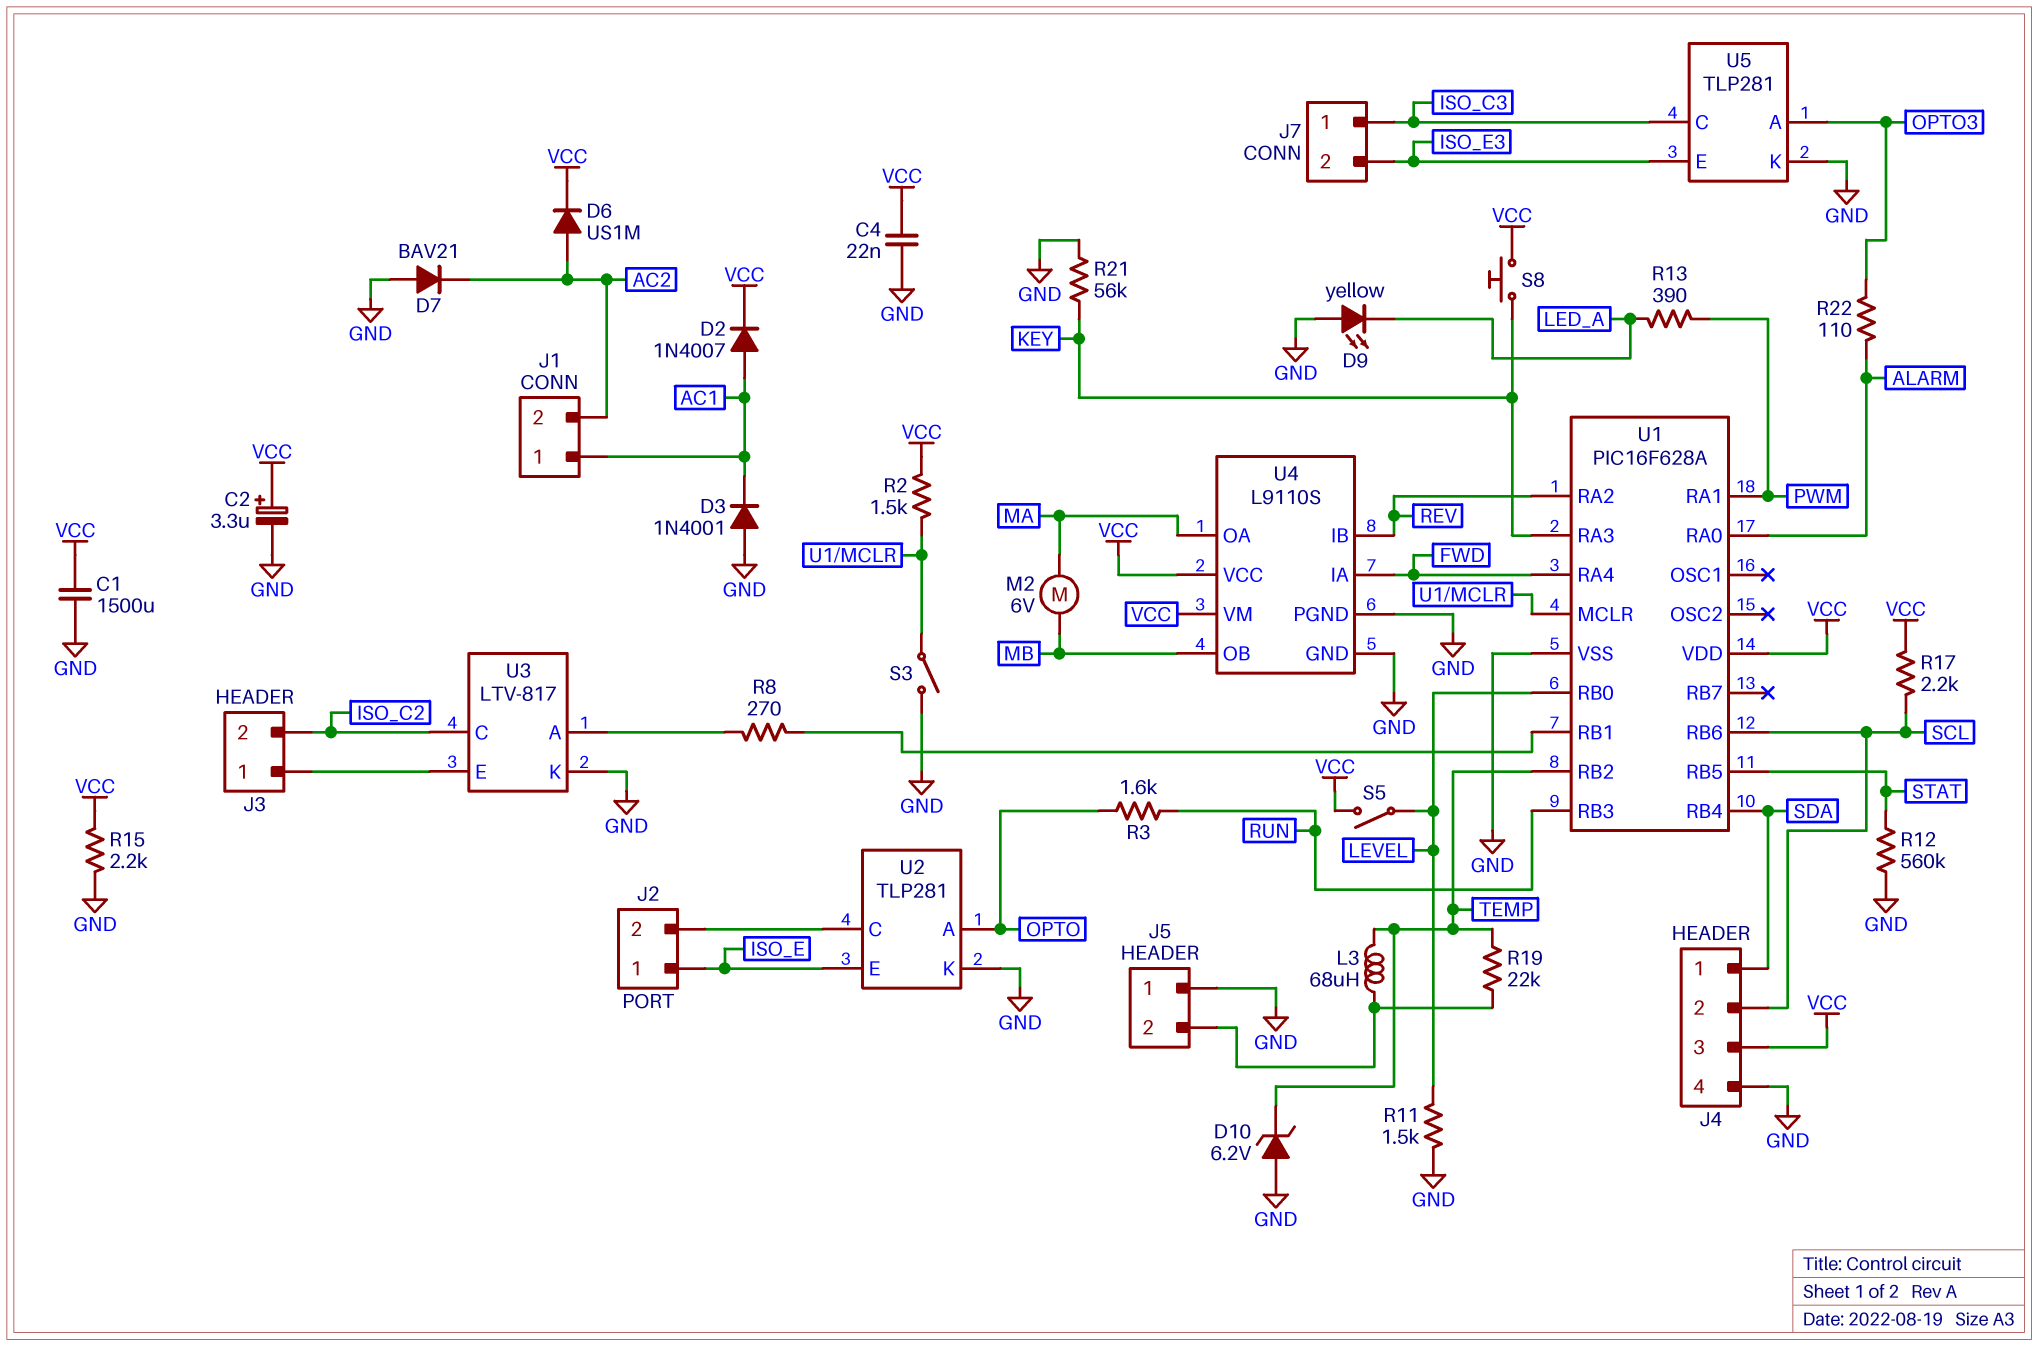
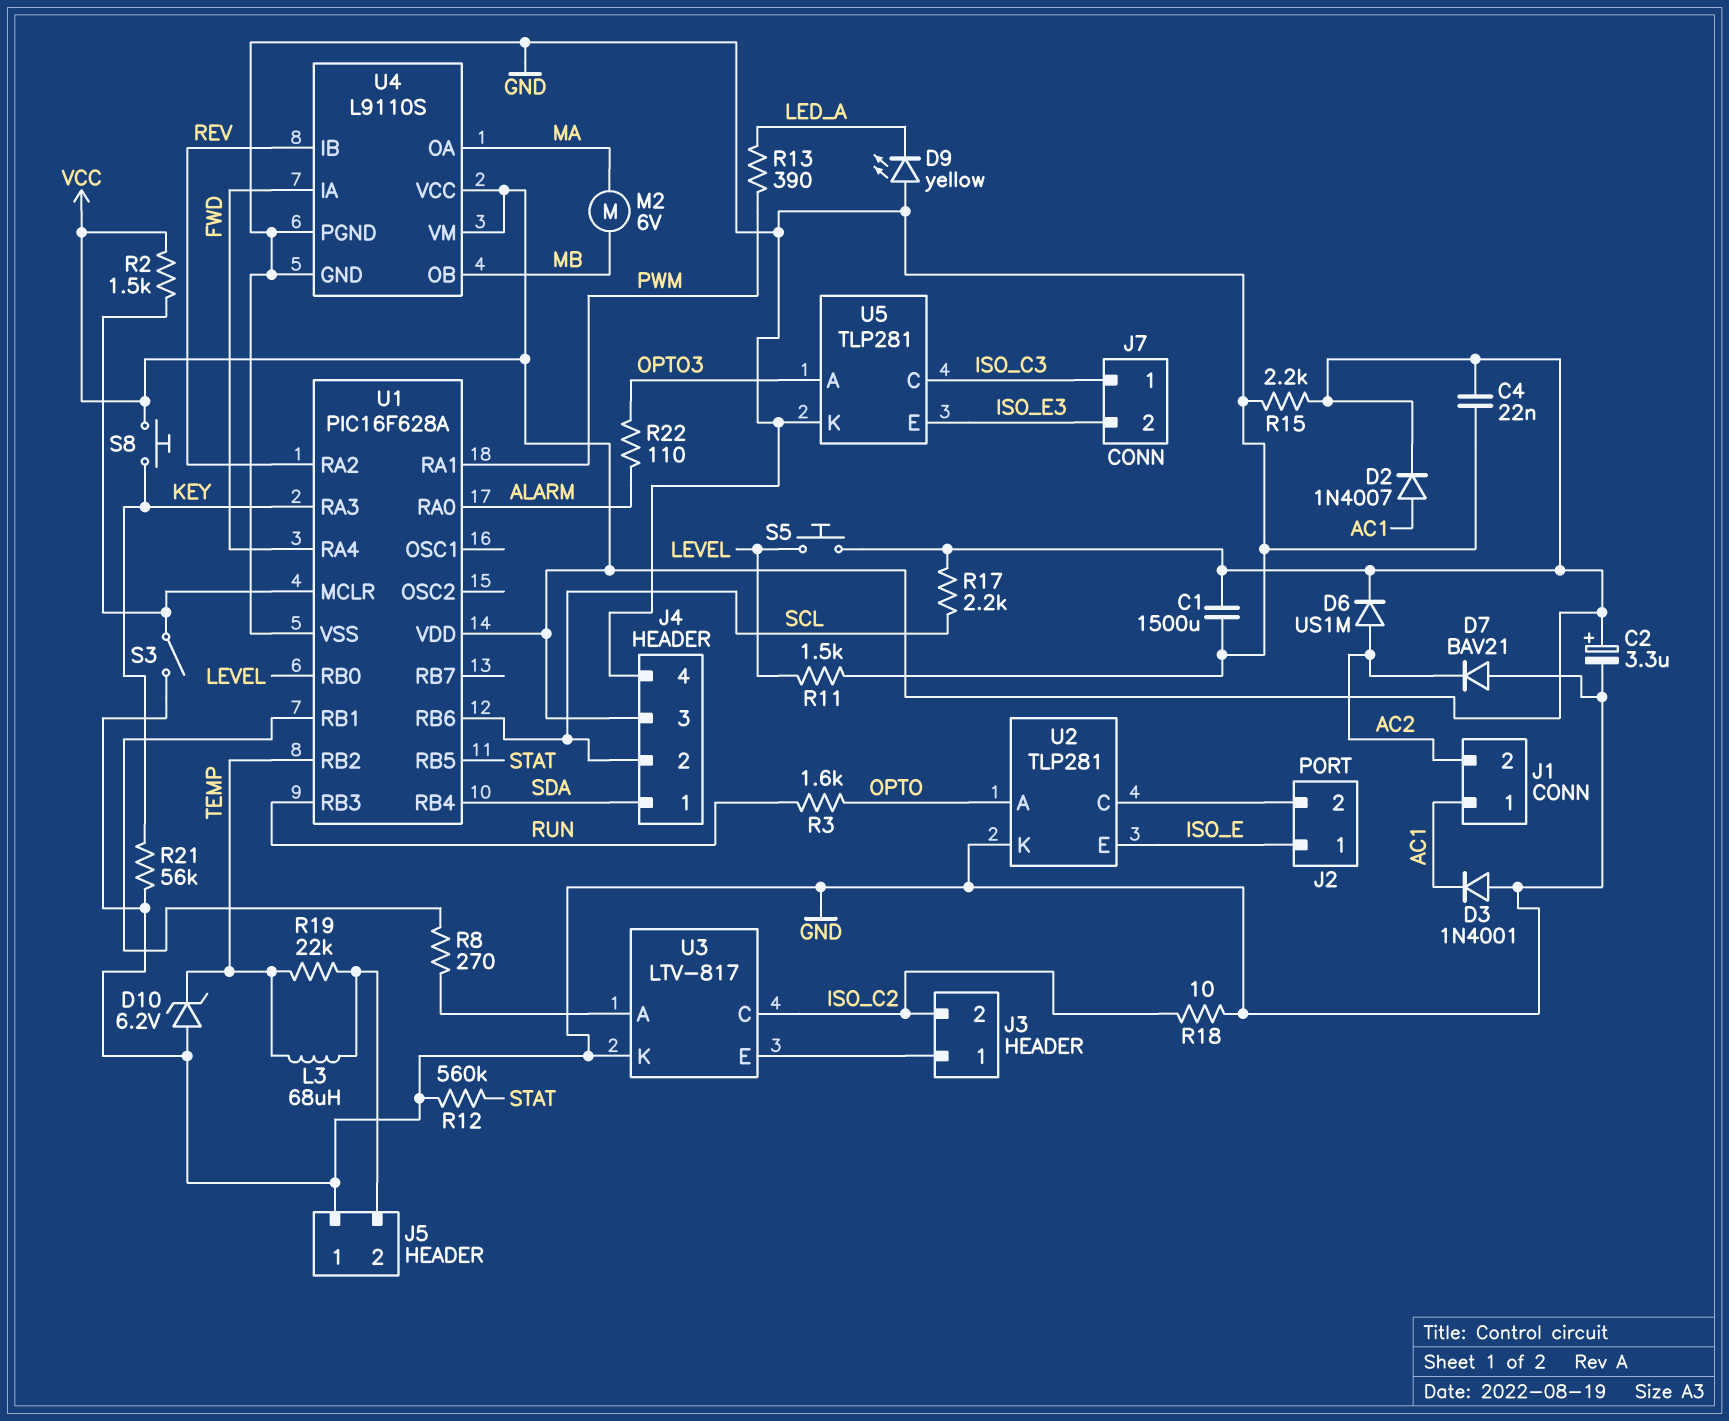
R18: none -> 10 (GND, ISO_C2)
S5: switch (LEVEL, VCC) -> button (LEVEL, VCC)

